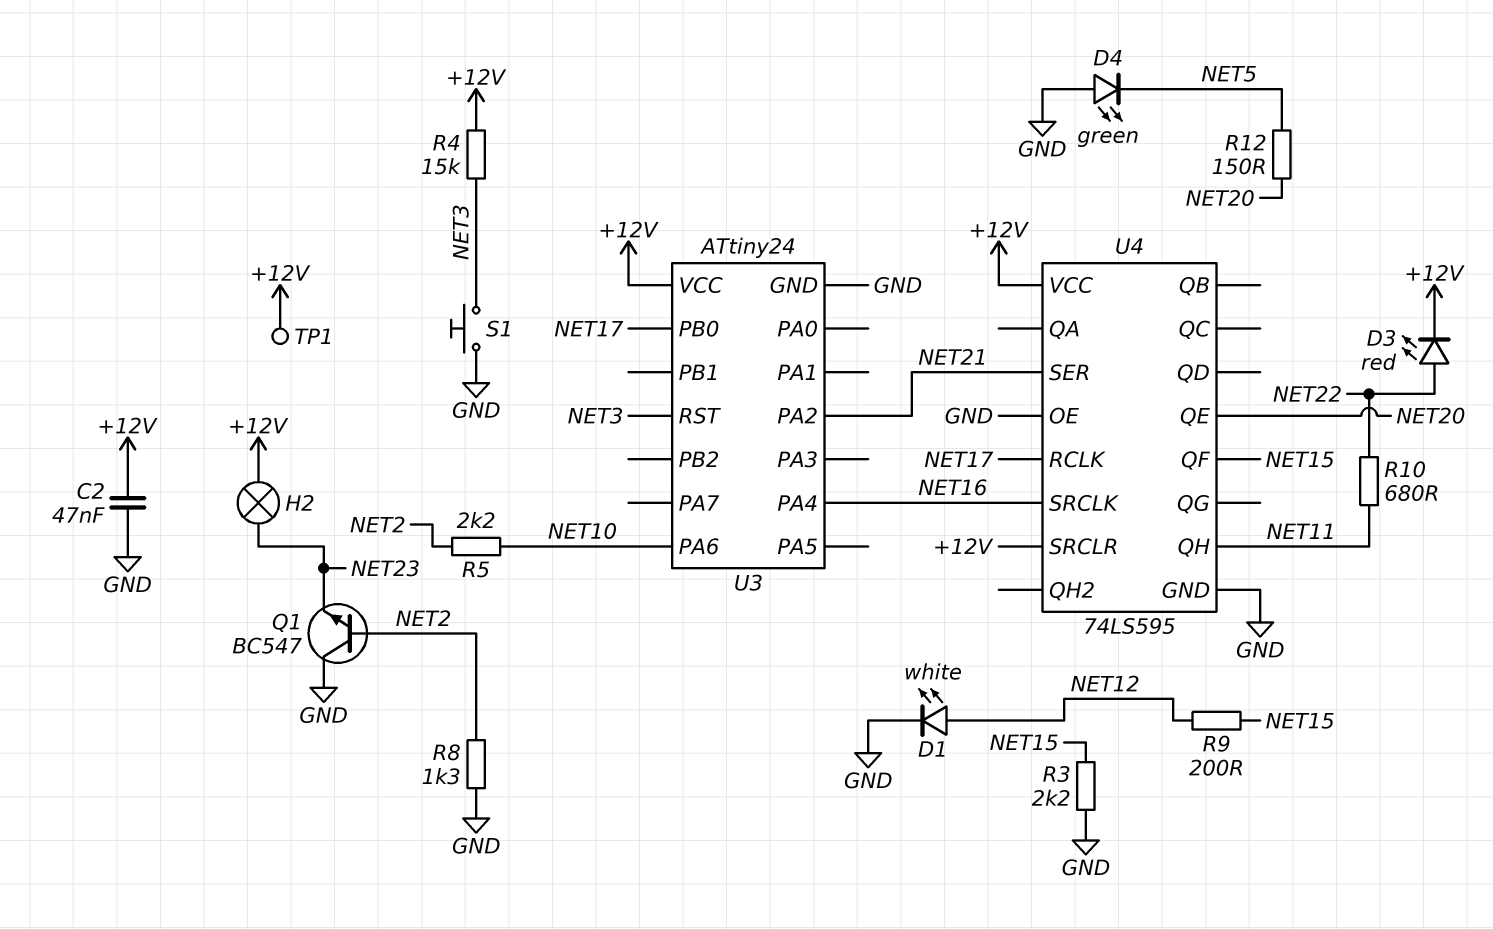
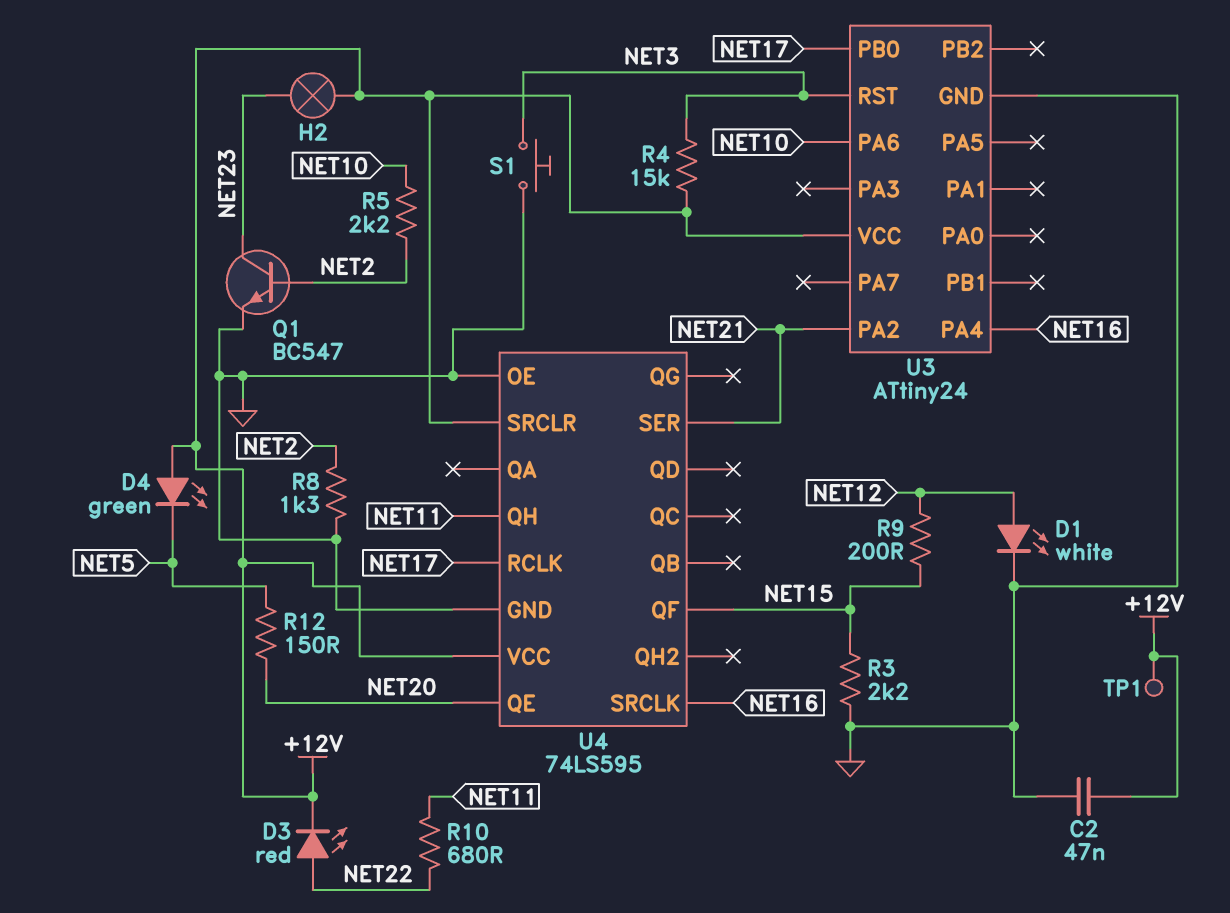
D4: LED green (A GND, K NET5) -> LED green (A +12V, K NET5)
Q1: NPN BC547 (B NET2, C GND, E NET23) -> NPN BC547 (B NET2, C NET23, E GND)

